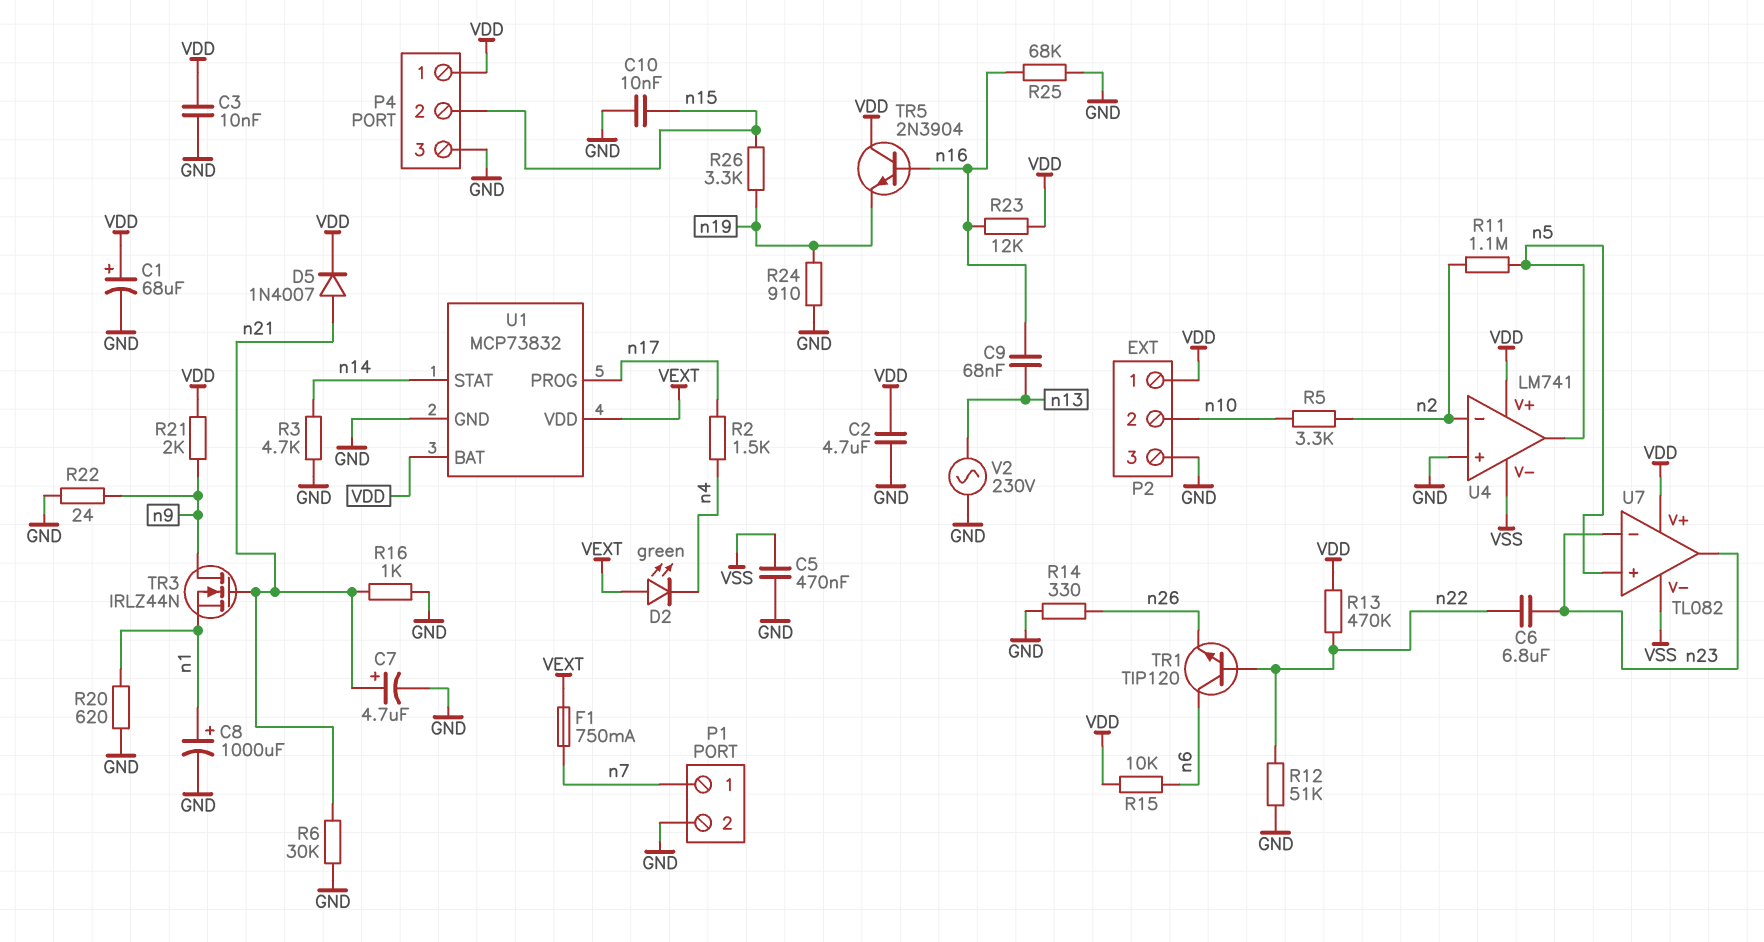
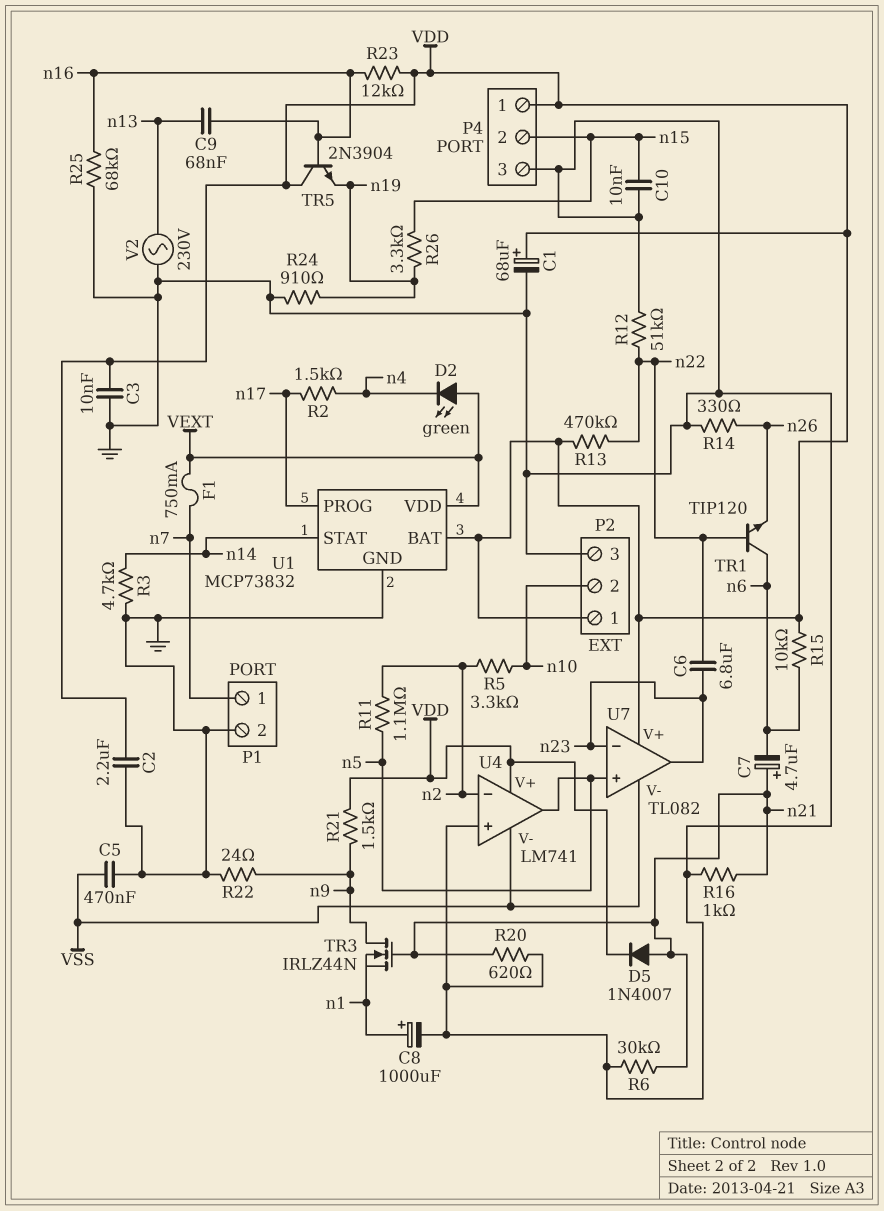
C2: 4.7uF (GND, VDD) -> 2.2uF (GND, VDD)
C7: 4.7uF (plus n21, minus GND) -> 4.7uF (plus n21, minus n6)
R20: 620 (GND, n1) -> 620 (GND, n21)
R21: 2k (VDD, n9) -> 1.5k (VDD, n9)

